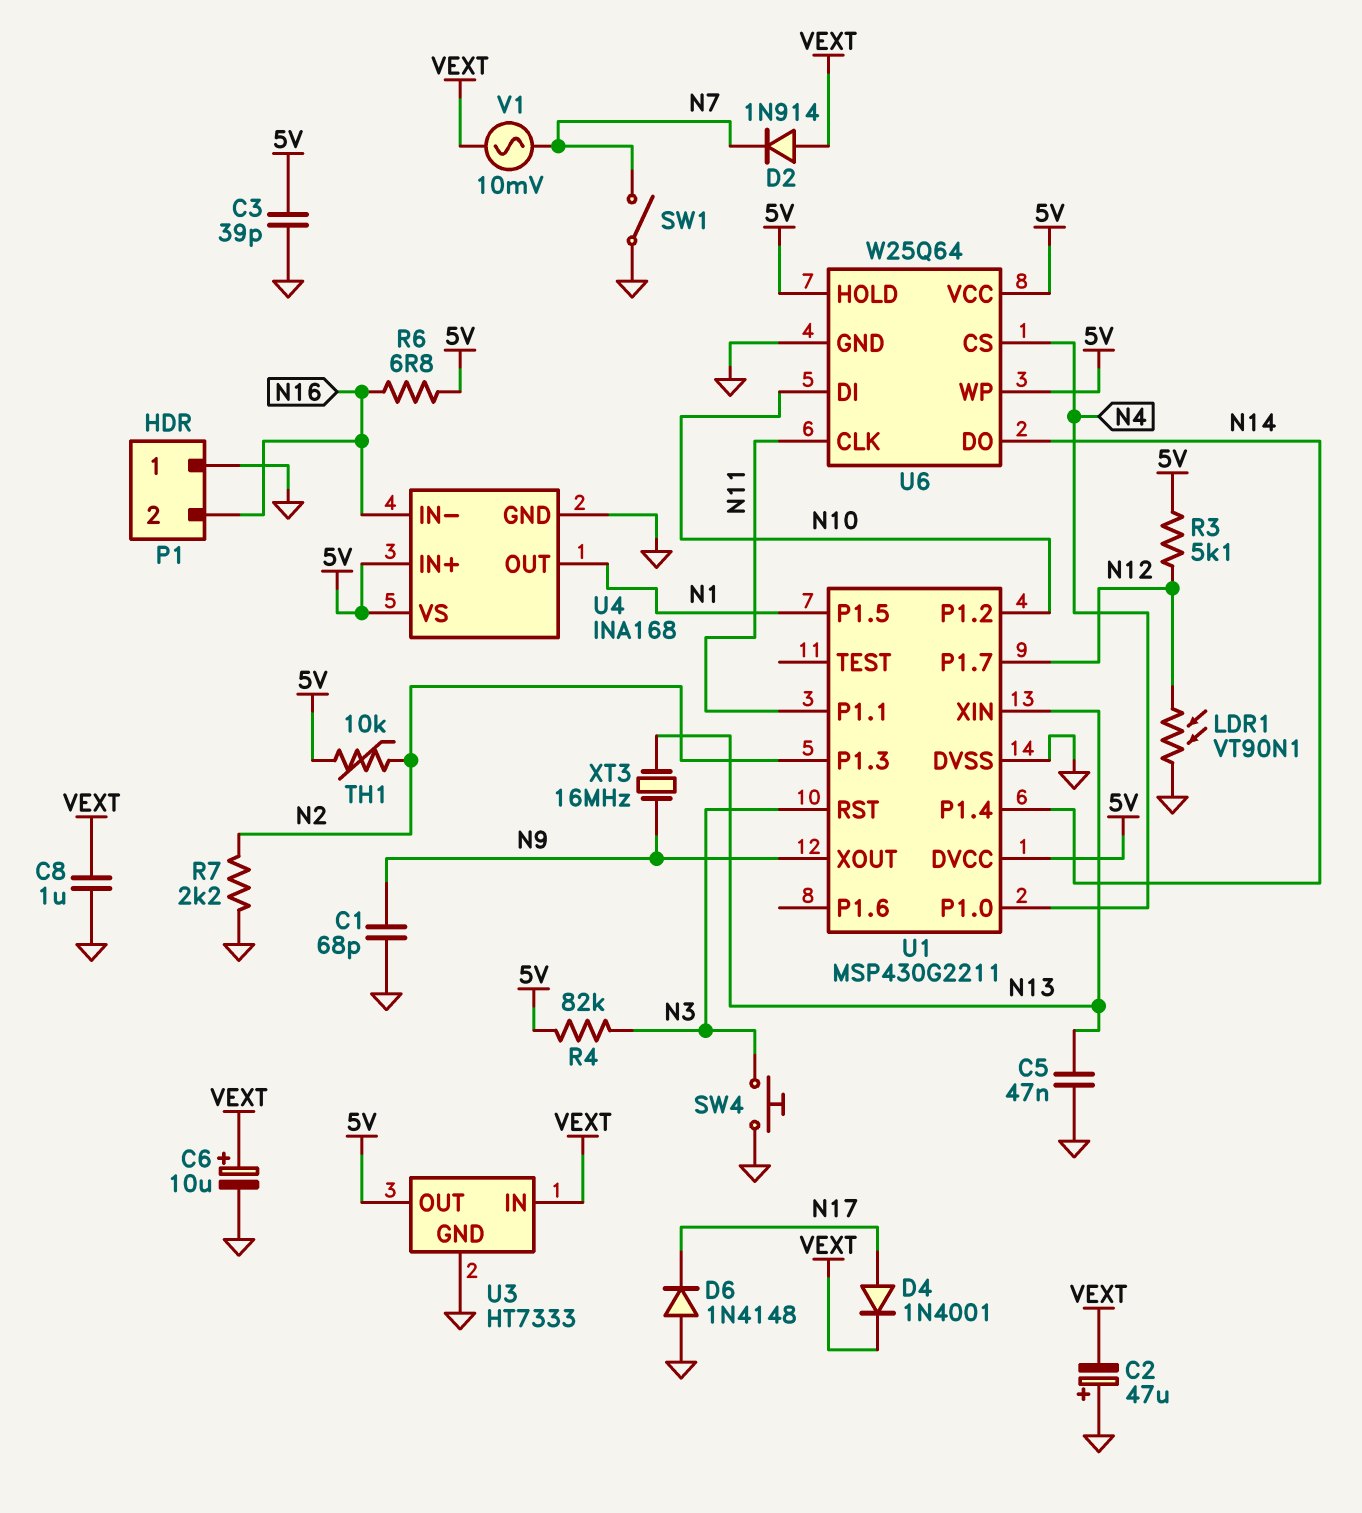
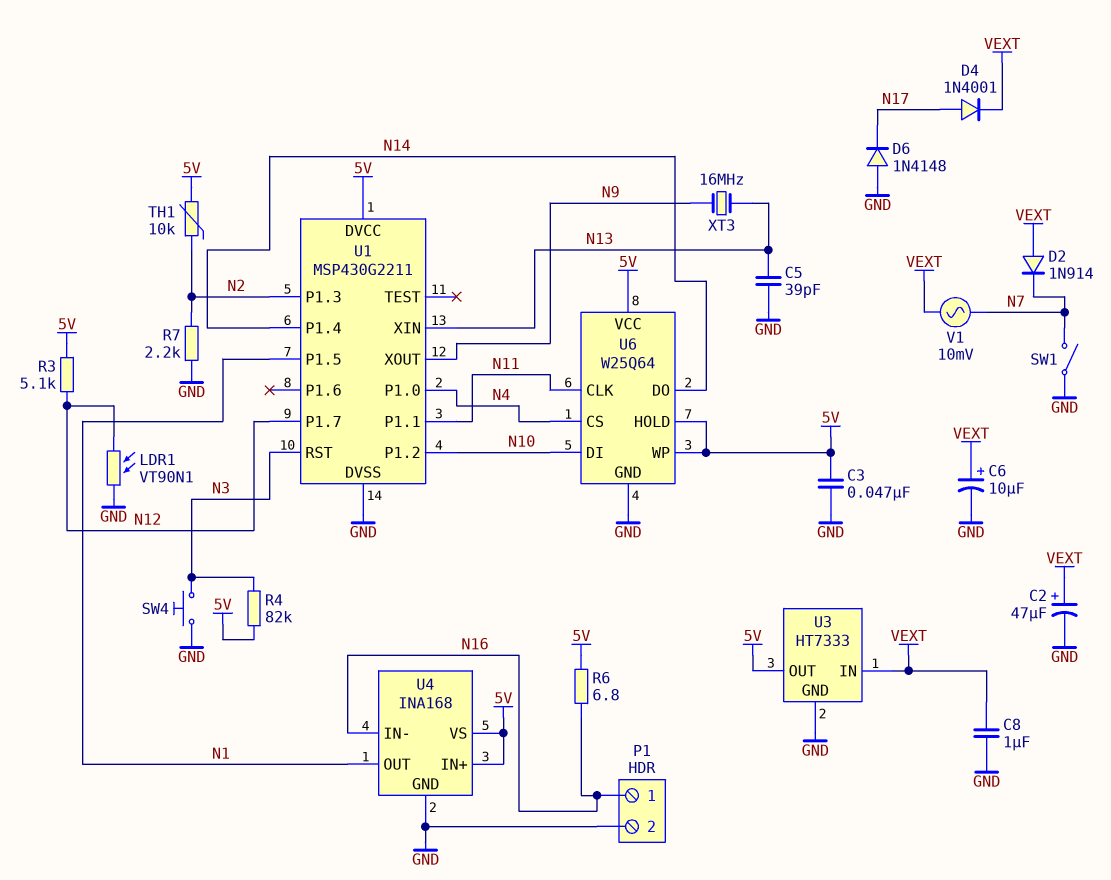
C1: 68pF (GND, N9) -> none
C2: 47uF (plus GND, minus VEXT) -> 47uF (plus VEXT, minus GND)
C3: 39pF (5V, GND) -> 47nF (5V, GND)
C5: 47nF (GND, N13) -> 39pF (GND, N13)
P1 pin 1: GND -> N16
P1 pin 2: N16 -> GND

